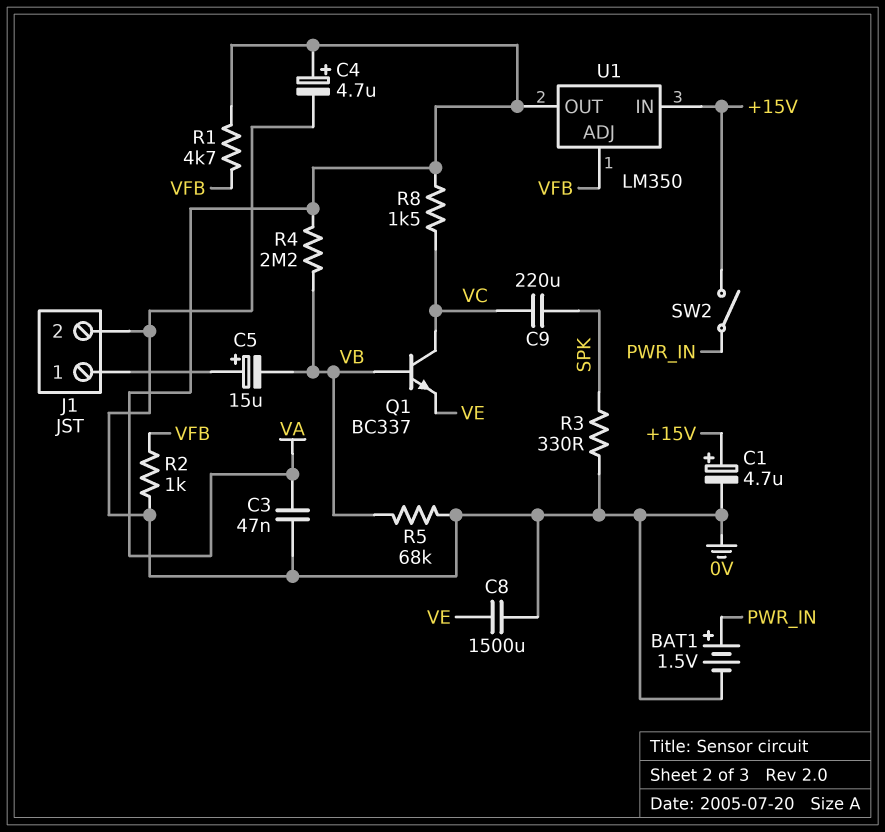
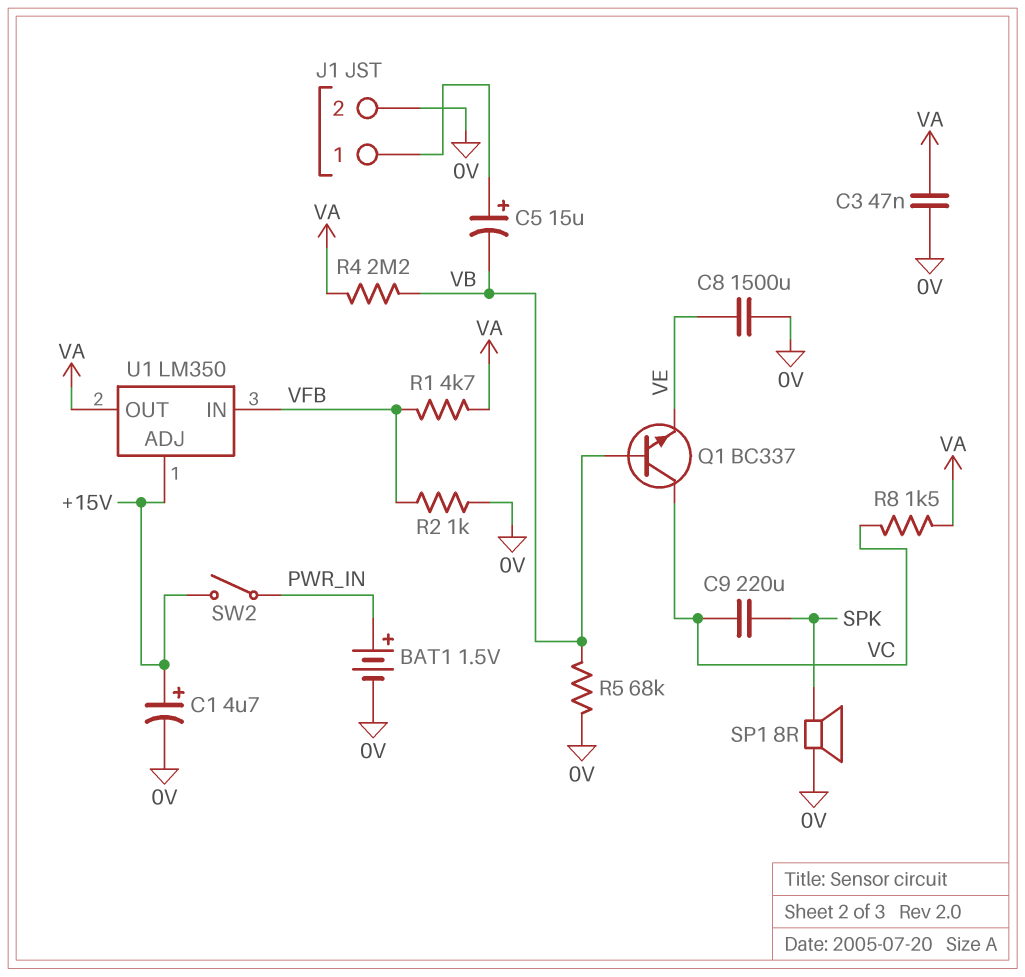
C4: 4.7uF (plus VA, minus 0V) -> none
R3: 330 (0V, SPK) -> none
SP1: none -> speaker 8R (0V, SPK)
U1 pin ADJ: VFB -> +15V
U1 pin IN: +15V -> VFB

